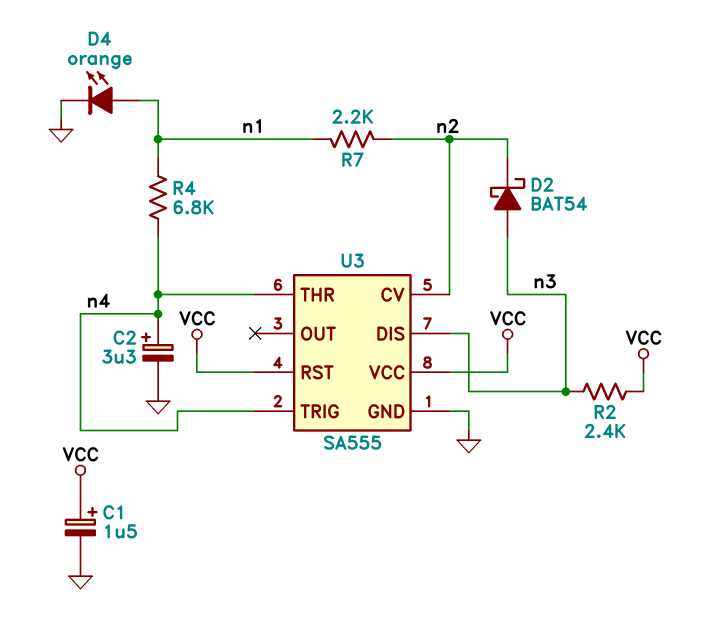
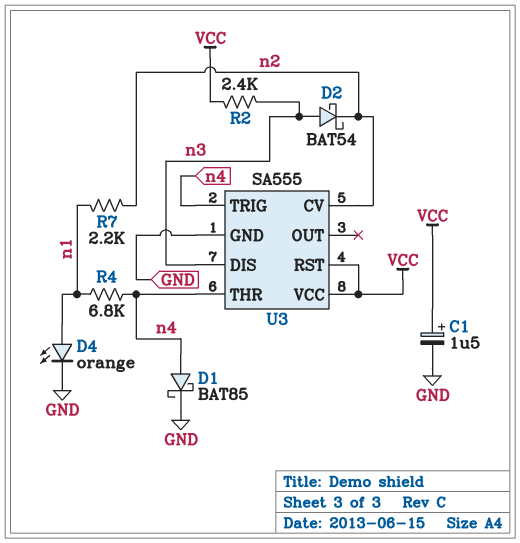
C2: 3.3uF (plus n4, minus GND) -> none
D1: none -> schottky BAT85 (A n4, K GND)

